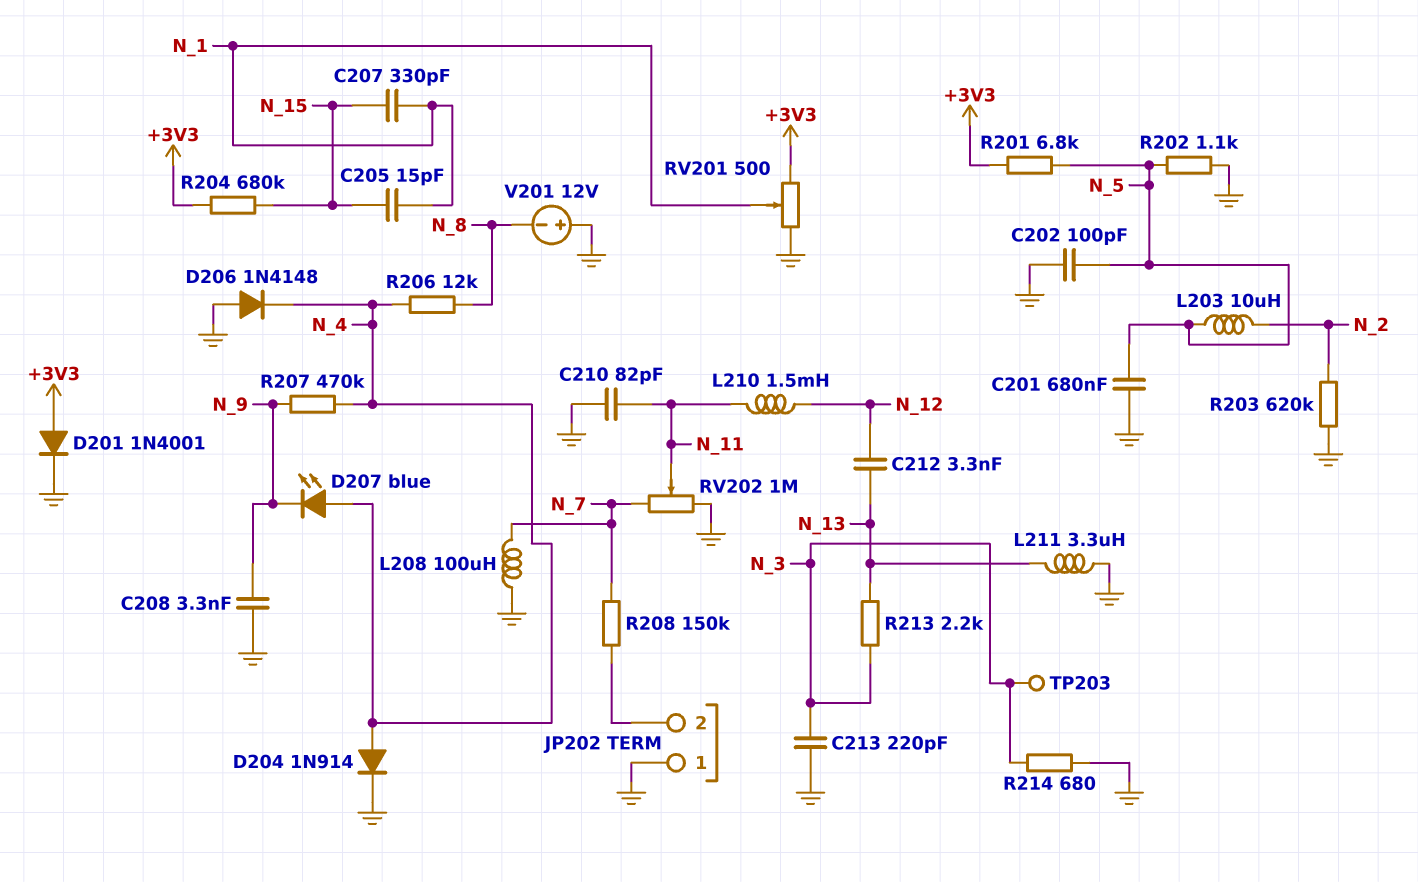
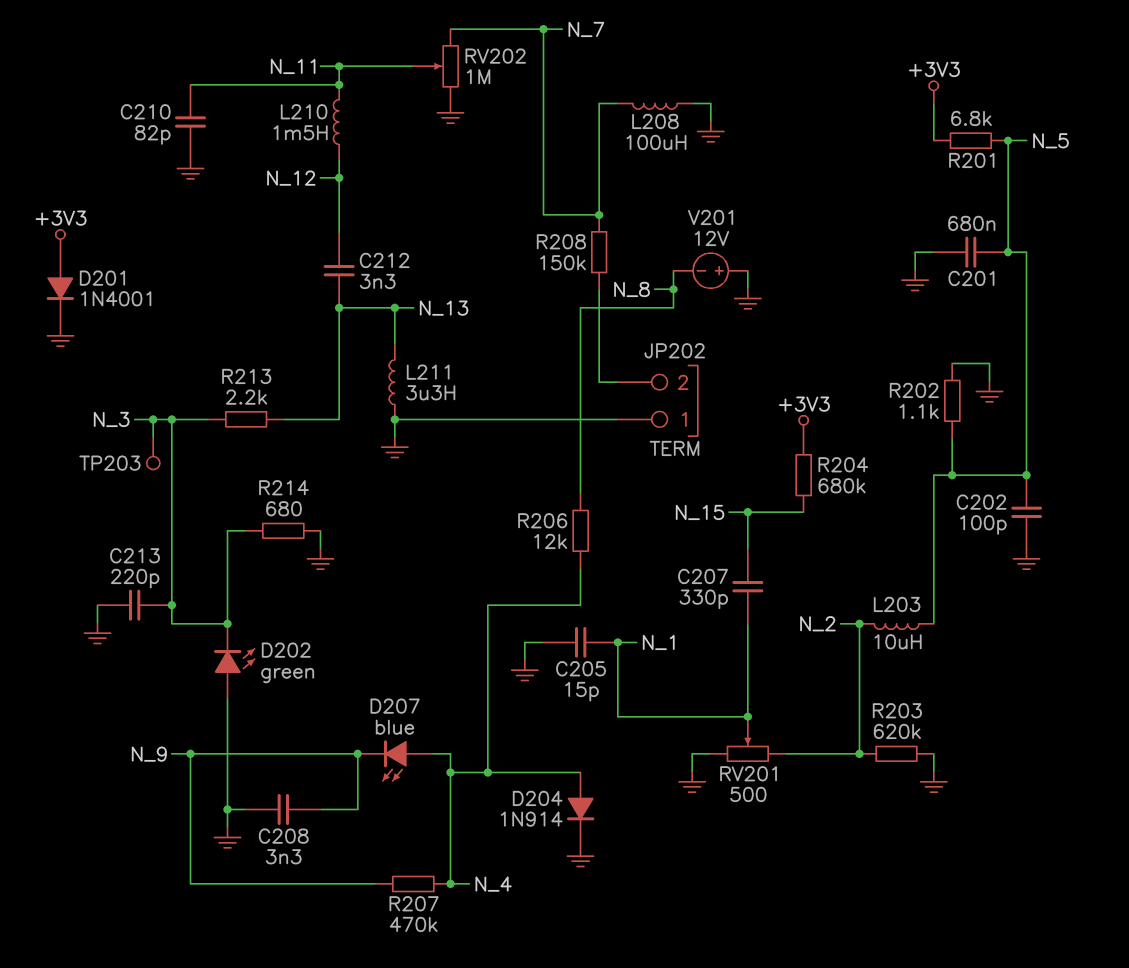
C205: 15pF (N_1, N_15) -> 15pF (GND, N_1)
D202: none -> LED green (A GND, K N_3)
D206: diode 1N4148 (A GND, K N_4) -> none
RV201: 500 (+3V3, GND, wiper N_1) -> 500 (GND, N_2, wiper N_1)

